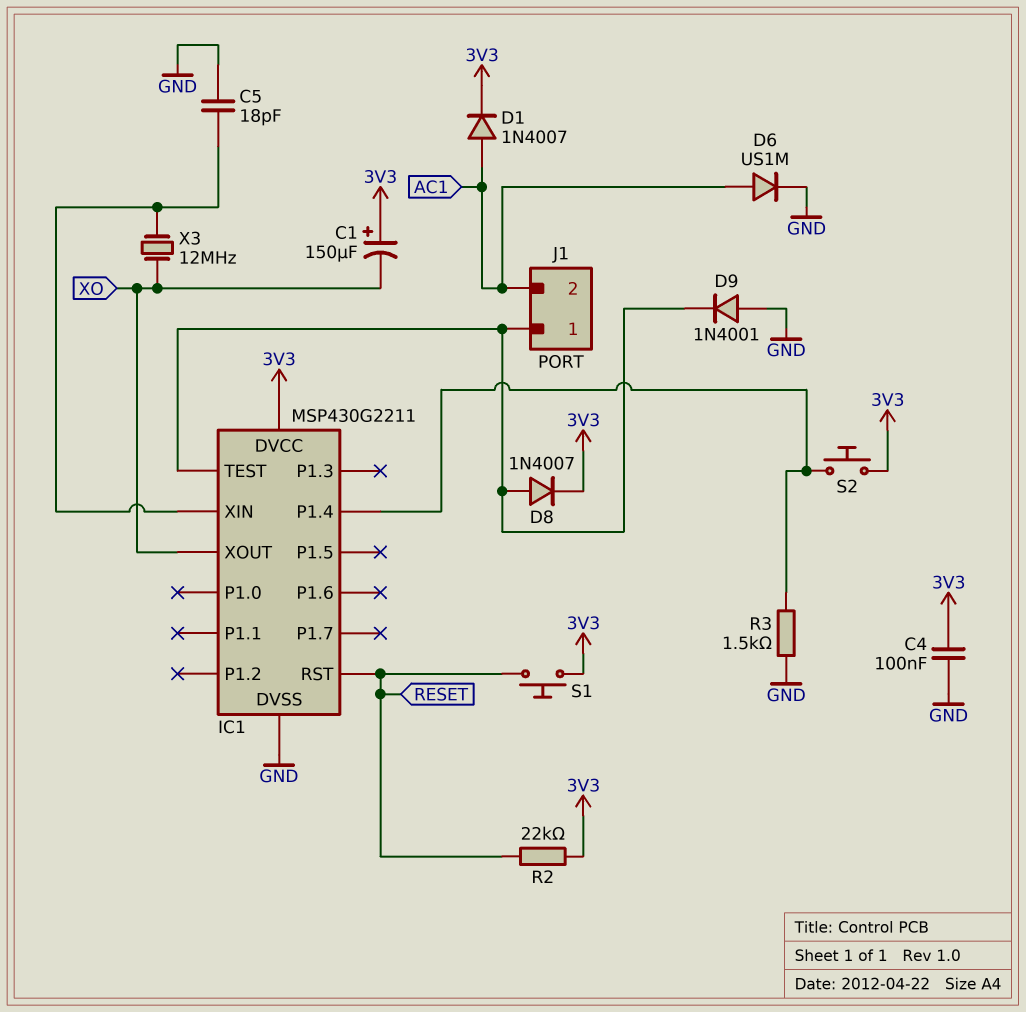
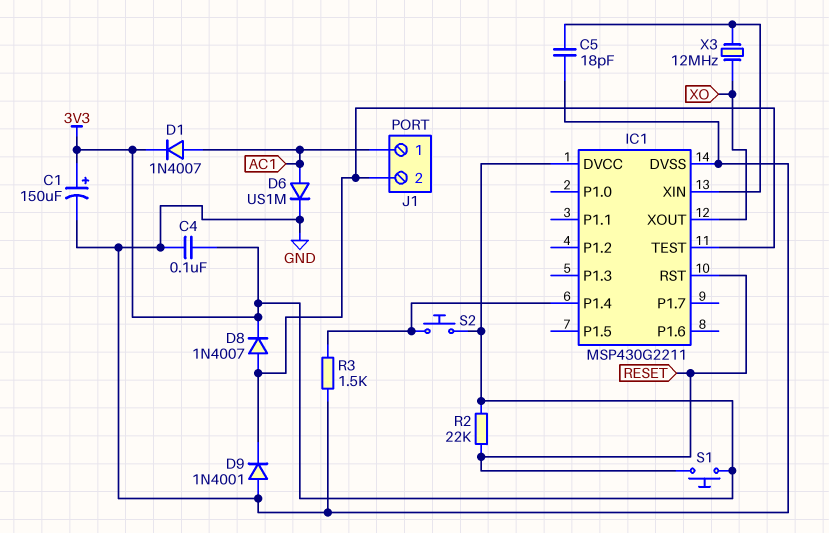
C1: 150uF (plus 3V3, minus XO) -> 150uF (plus 3V3, minus GND)
J1 pin 1: IC1/TEST -> AC1
J1 pin 2: AC1 -> IC1/TEST

